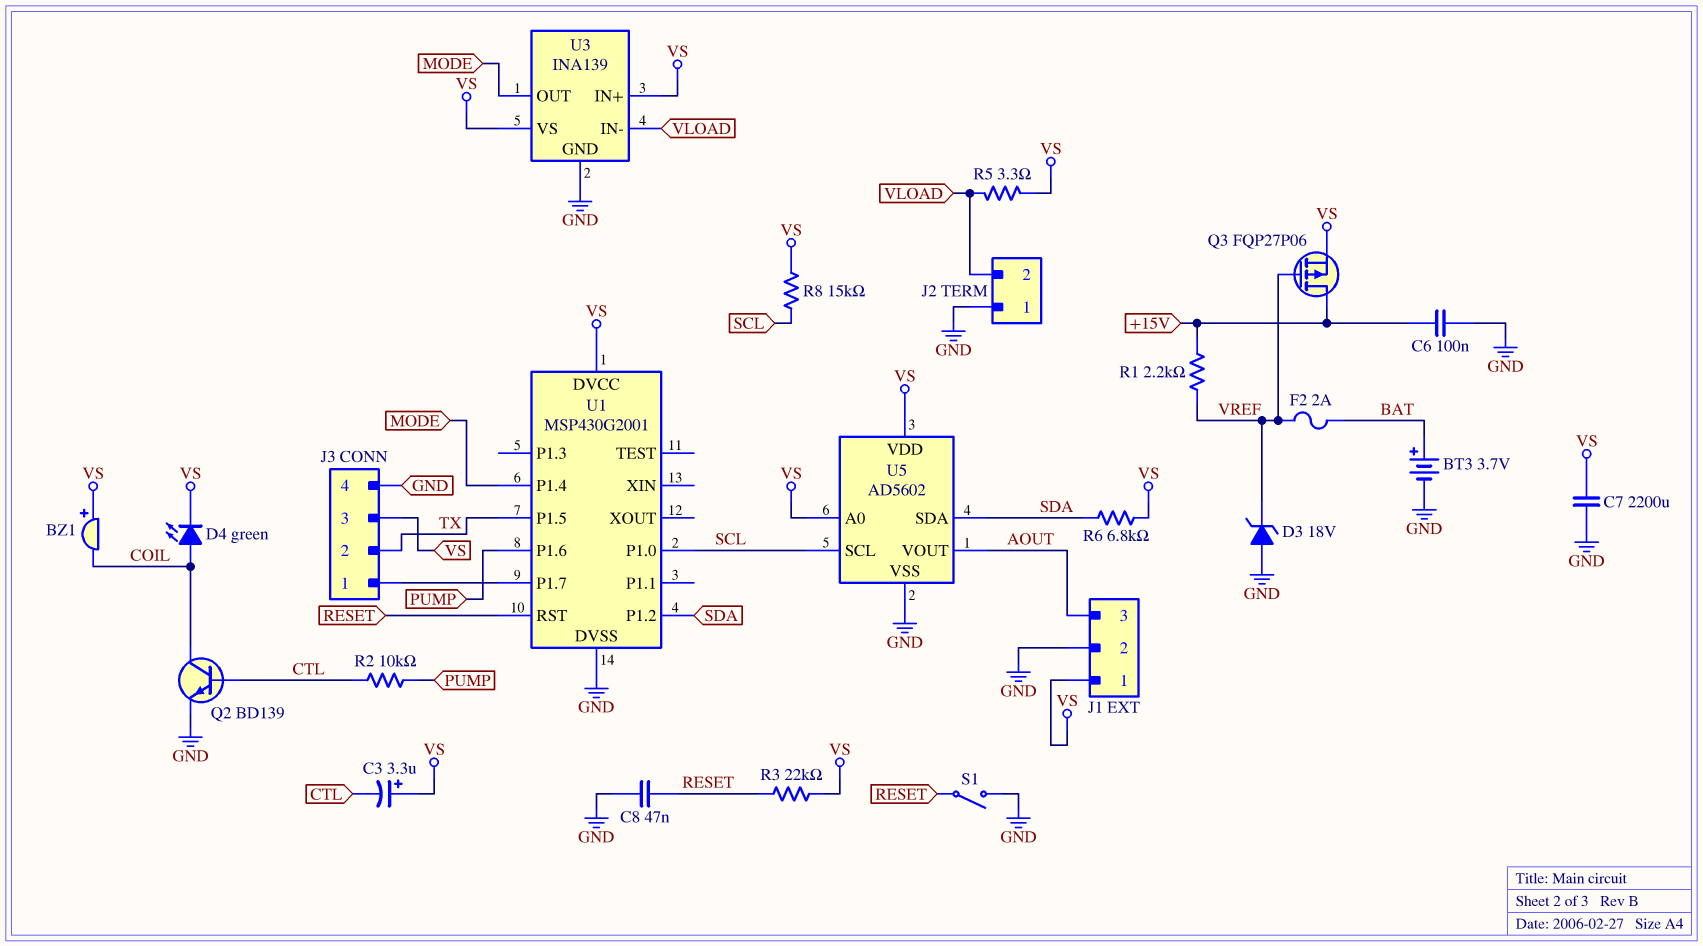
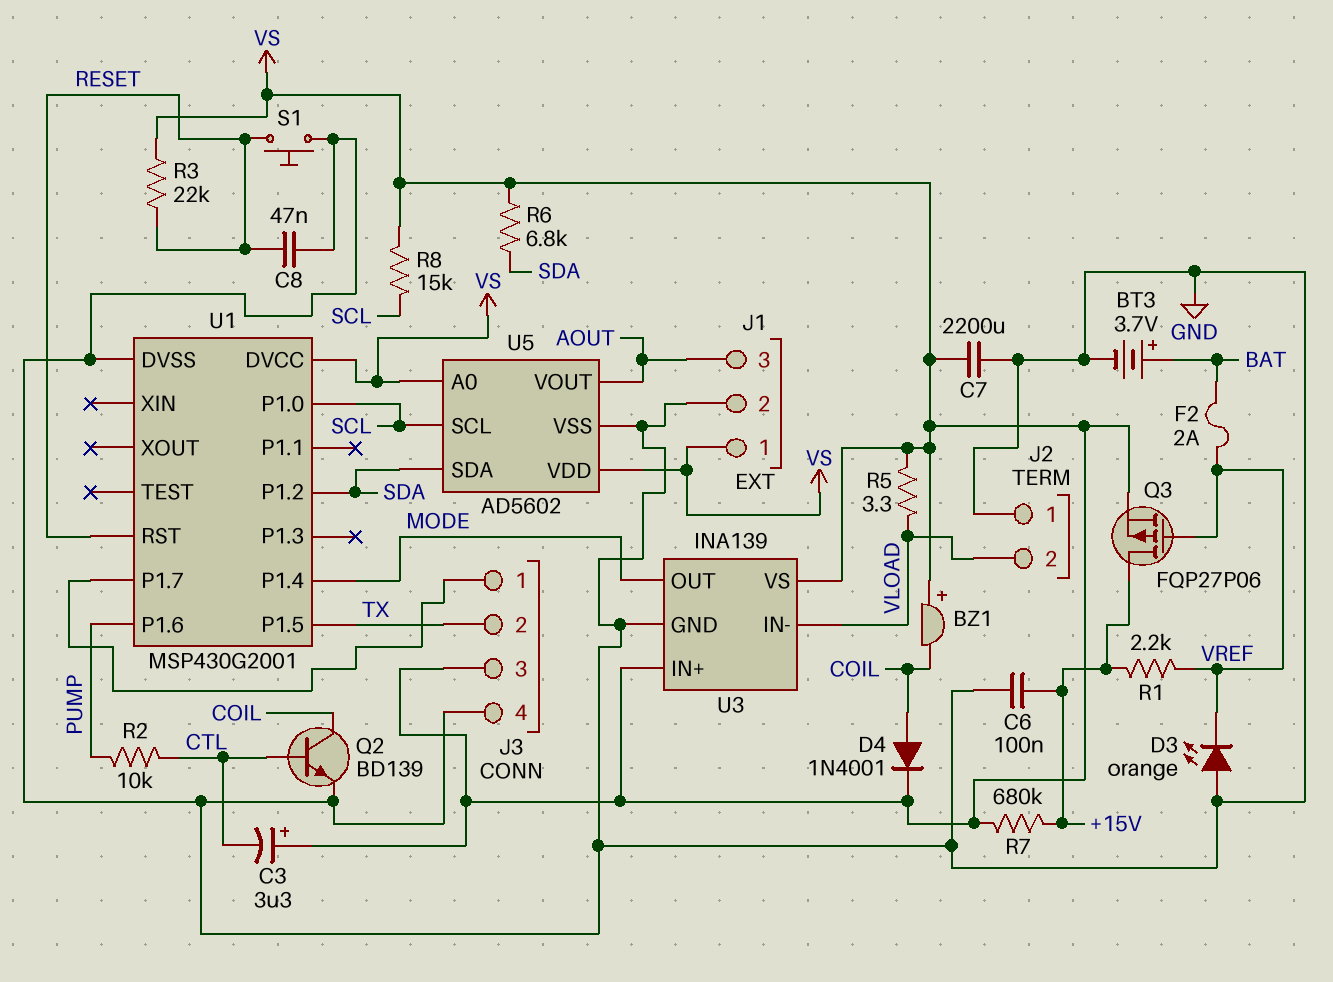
D3: zener 18V (A GND, K VREF) -> LED orange (A GND, K VREF)
D4: LED green (A COIL, K VS) -> diode 1N4001 (A COIL, K VS)
R7: none -> 680k (+15V, VS)
S1: switch (GND, RESET) -> button (GND, RESET)

